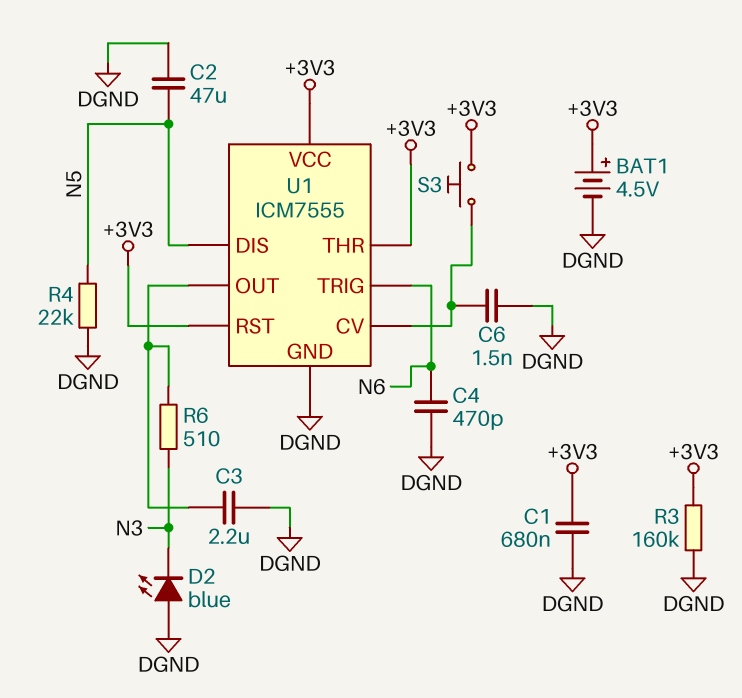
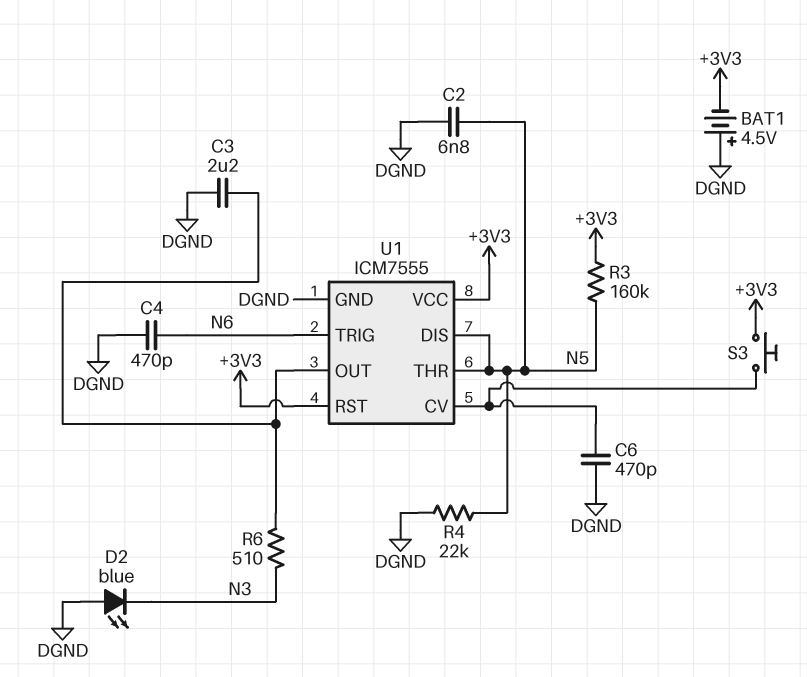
BAT1: 4.5V (plus +3V3, minus DGND) -> 4.5V (plus DGND, minus +3V3)
C1: 680nF (+3V3, DGND) -> none
C2: 47uF (DGND, N5) -> 6.8nF (DGND, N5)
C6: 1.5nF (DGND, U1/CV) -> 470pF (DGND, U1/CV)
R3: 160k (+3V3, DGND) -> 160k (+3V3, N5)
U1 pin THR: +3V3 -> N5

